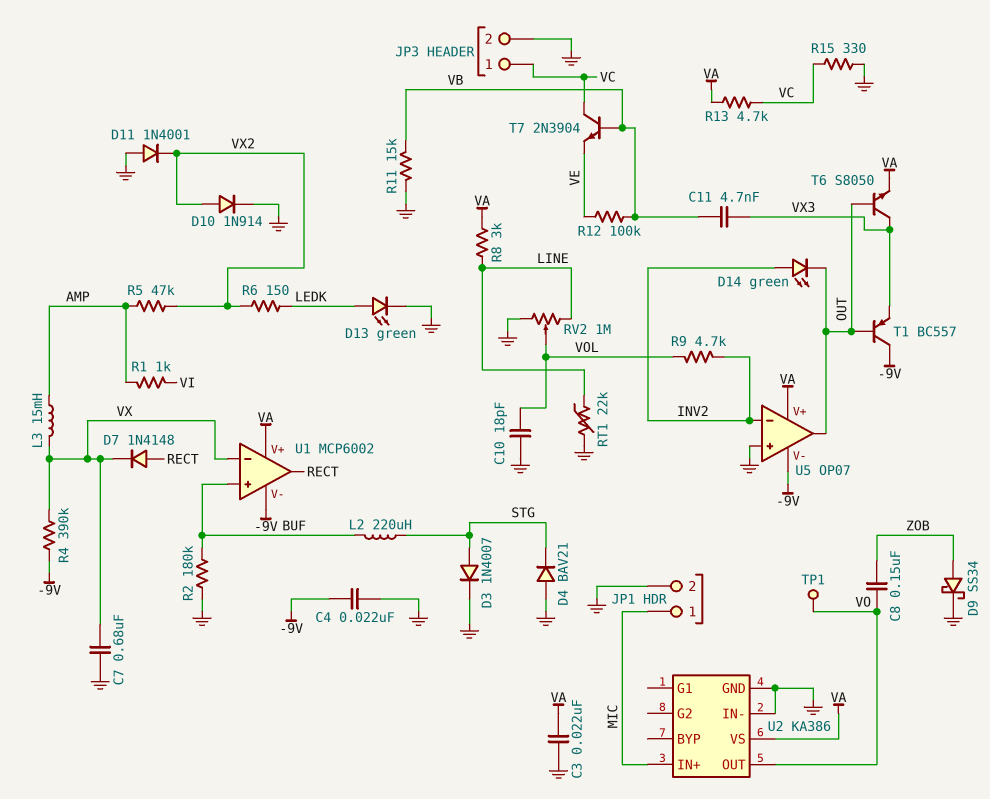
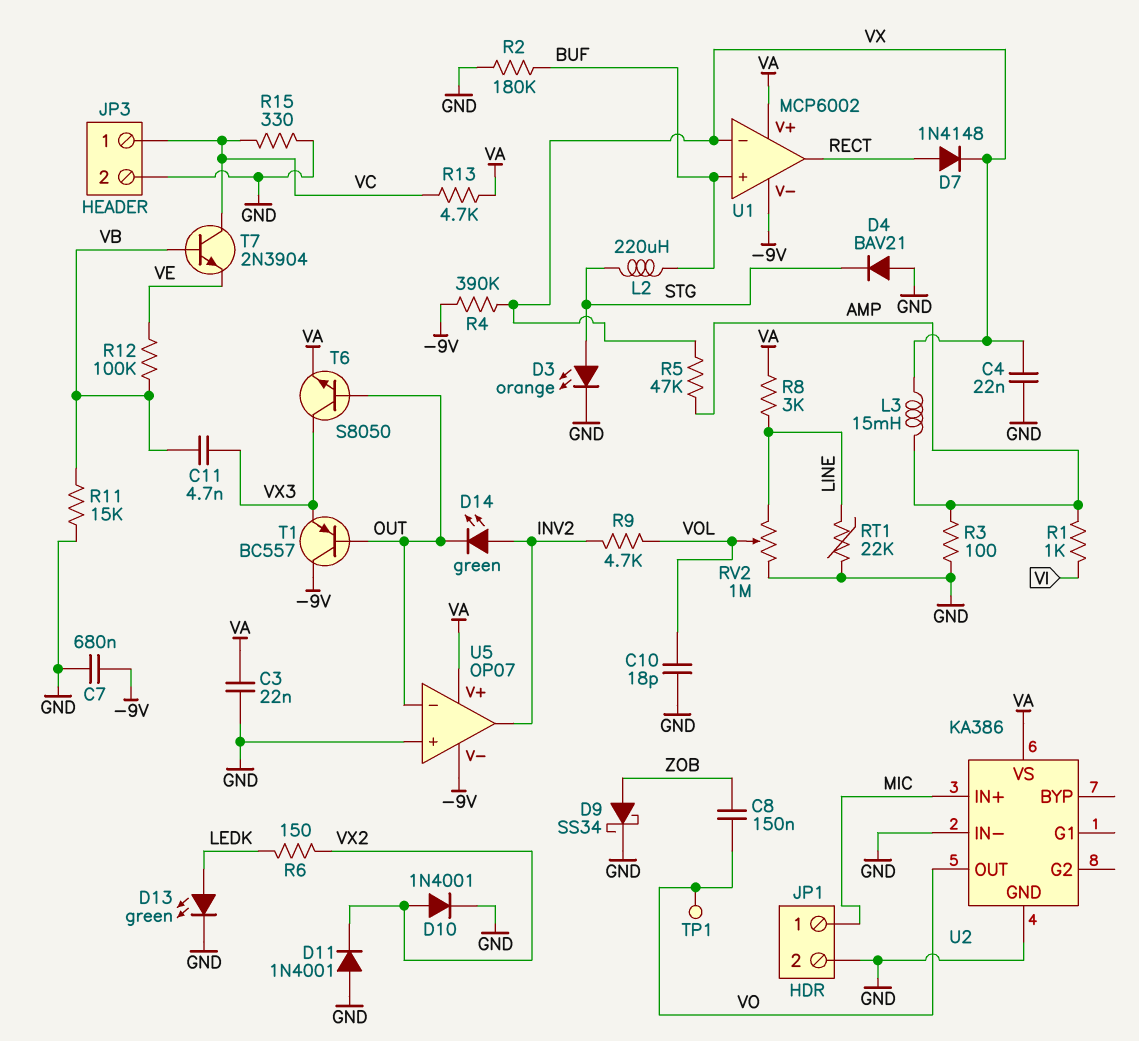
C4: 22nF (-9V, GND) -> 22nF (GND, VX)
C7: 680nF (GND, VX) -> 680nF (-9V, GND)
D3: diode 1N4007 (A STG, K GND) -> LED orange (A STG, K GND)
D10: diode 1N914 (A VX2, K GND) -> diode 1N4001 (A VX2, K GND)
R3: none -> 100 (AMP, GND)
R5: 47k (AMP, VX2) -> 47k (AMP, VX)
U5 pin in-: INV2 -> OUT
U5 pin out: OUT -> INV2

